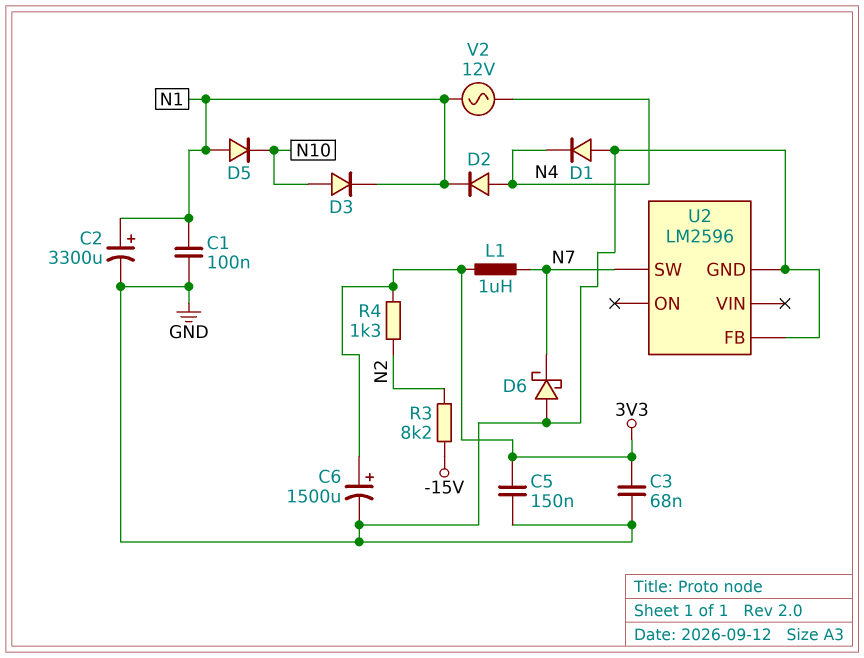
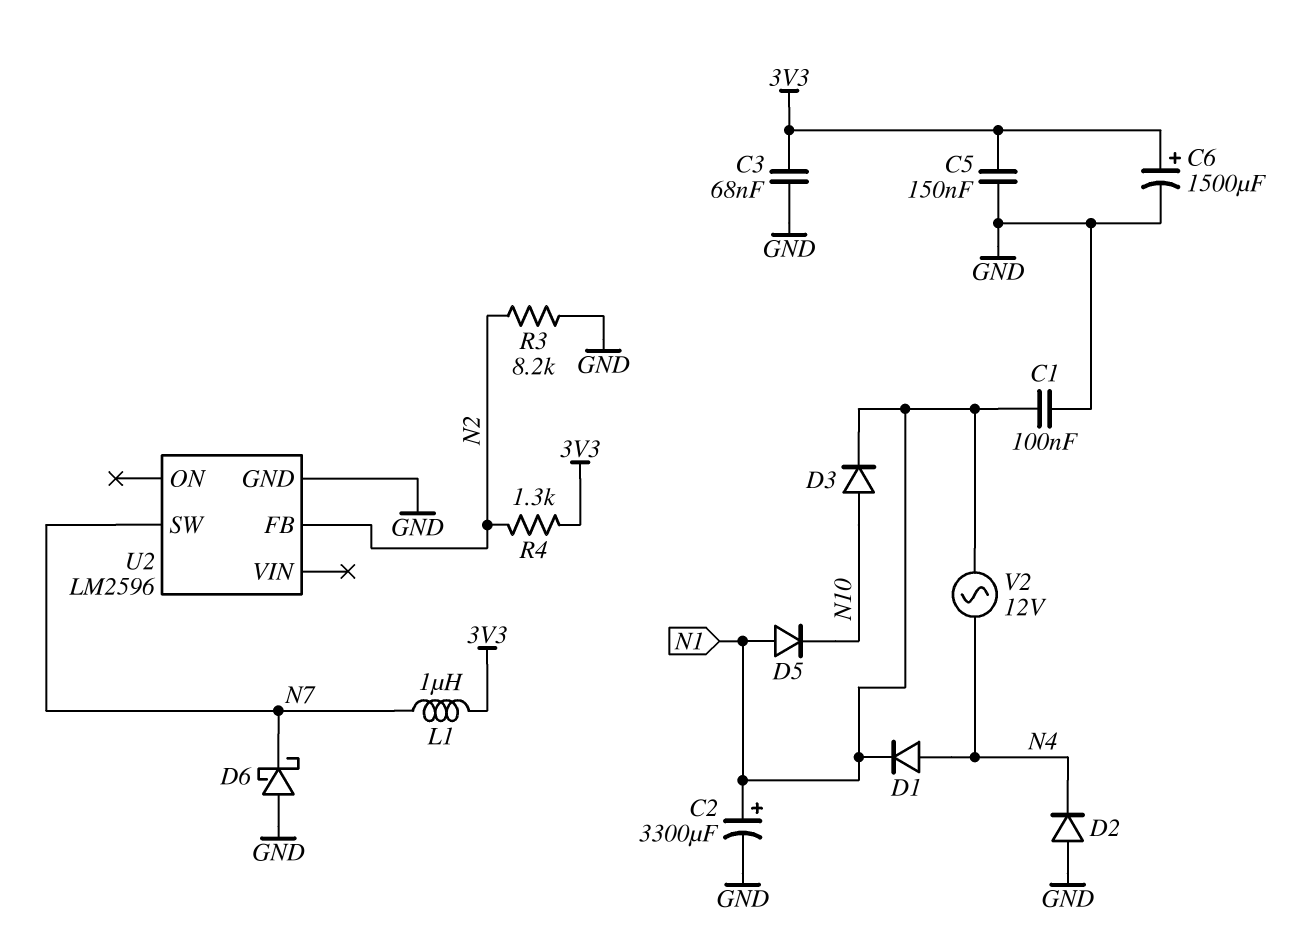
D1: diode (A GND, K N4) -> diode (A N4, K N1)
D2: diode (A N4, K N1) -> diode (A GND, K N4)
R3: 8.2k (-15V, N2) -> 8.2k (GND, N2)
U2 pin FB: GND -> N2

